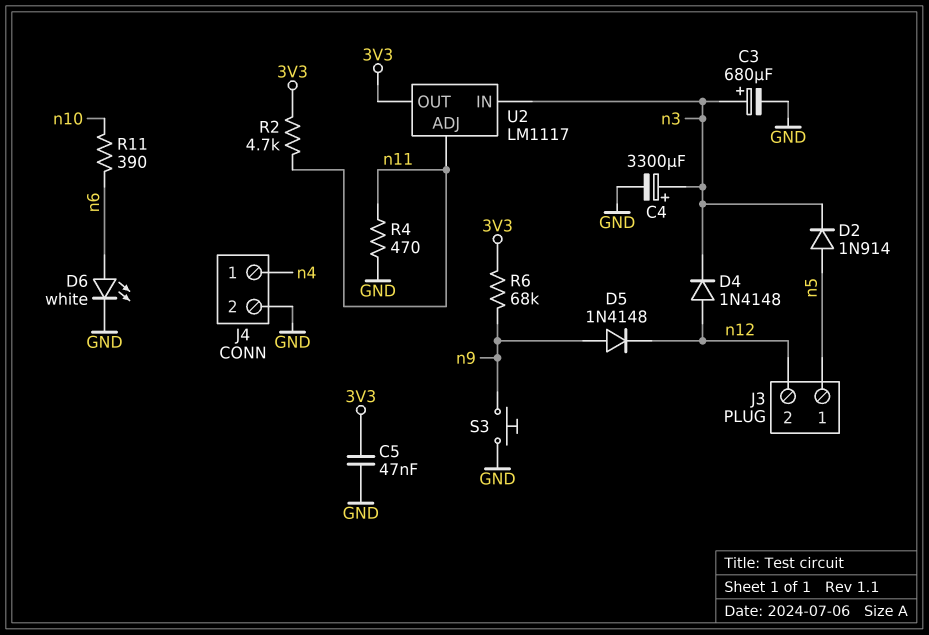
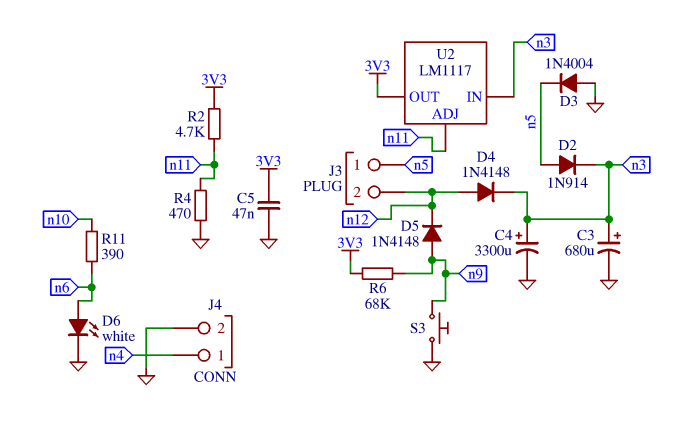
D3: none -> diode 1N4004 (A GND, K n5)

